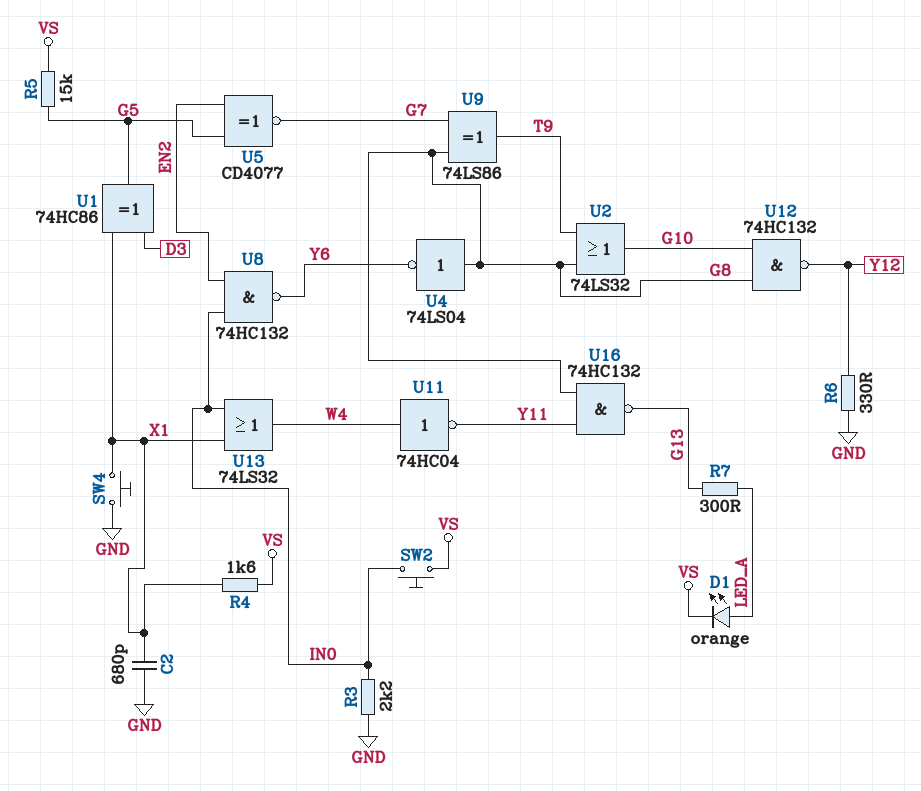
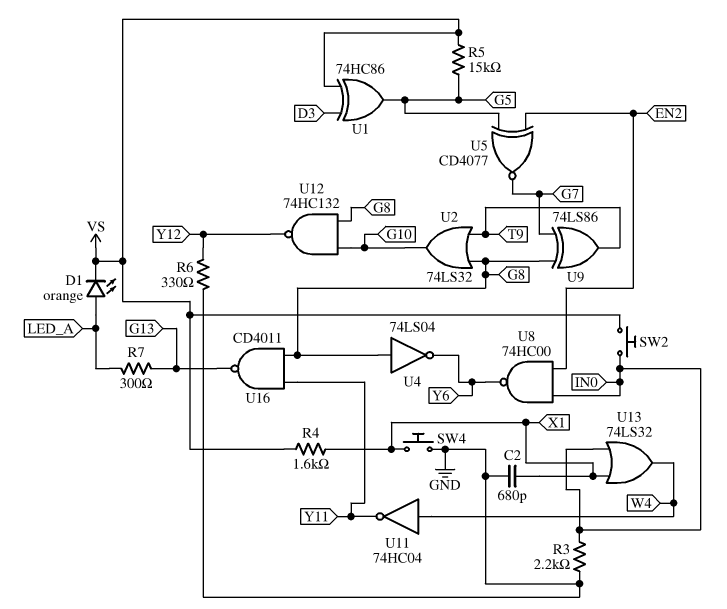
U1: XOR 74HC86 (in D3, in X1, out G5) -> XOR 74HC86 (in D3, in VS, out G5)
U8: NAND 74HC132 (in EN2, in IN0, out Y6) -> NAND 74HC00 (in EN2, in IN0, out Y6)
U16: NAND 74HC132 (in G8, in Y11, out G13) -> NAND CD4011 (in G8, in Y11, out G13)

